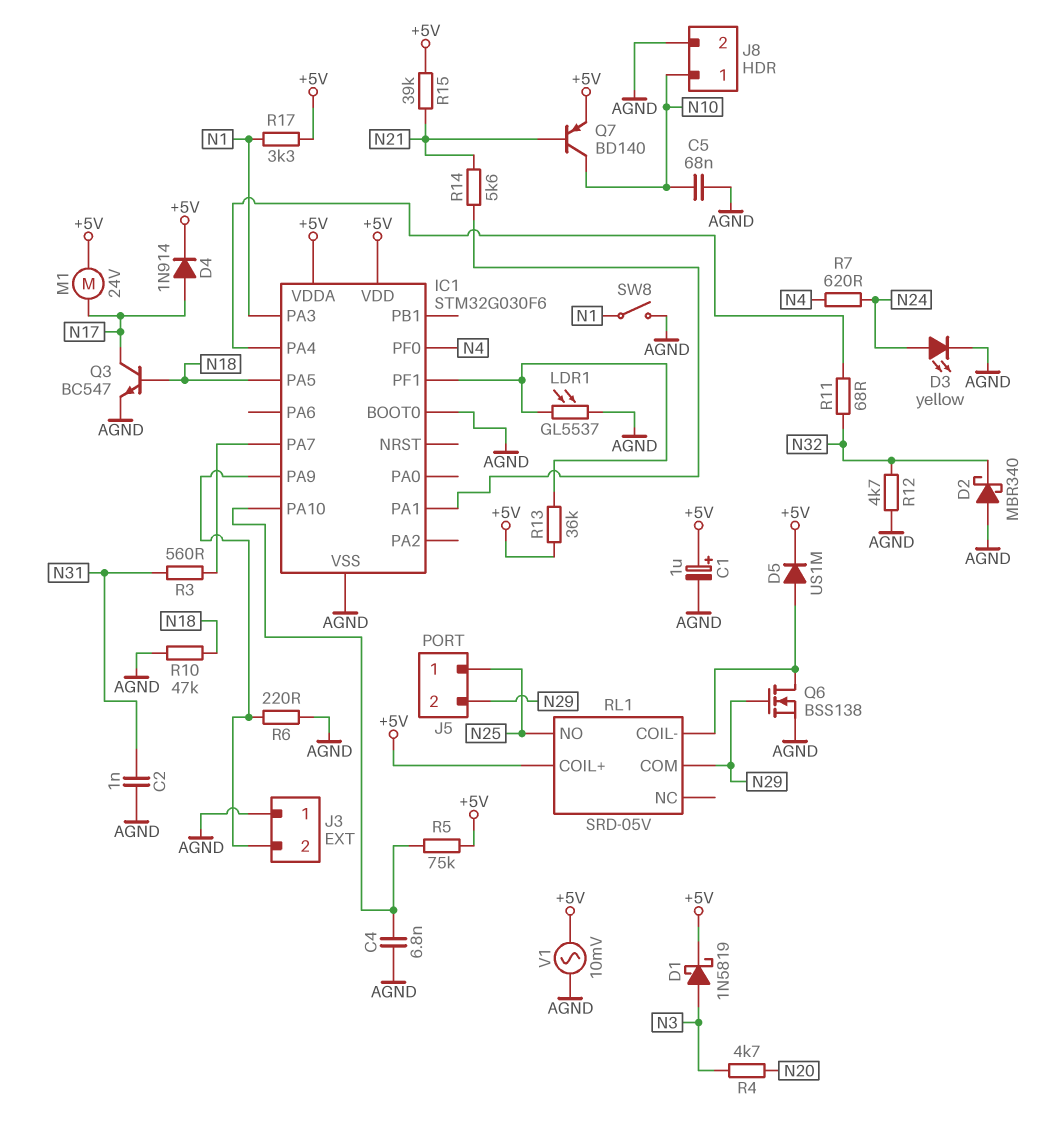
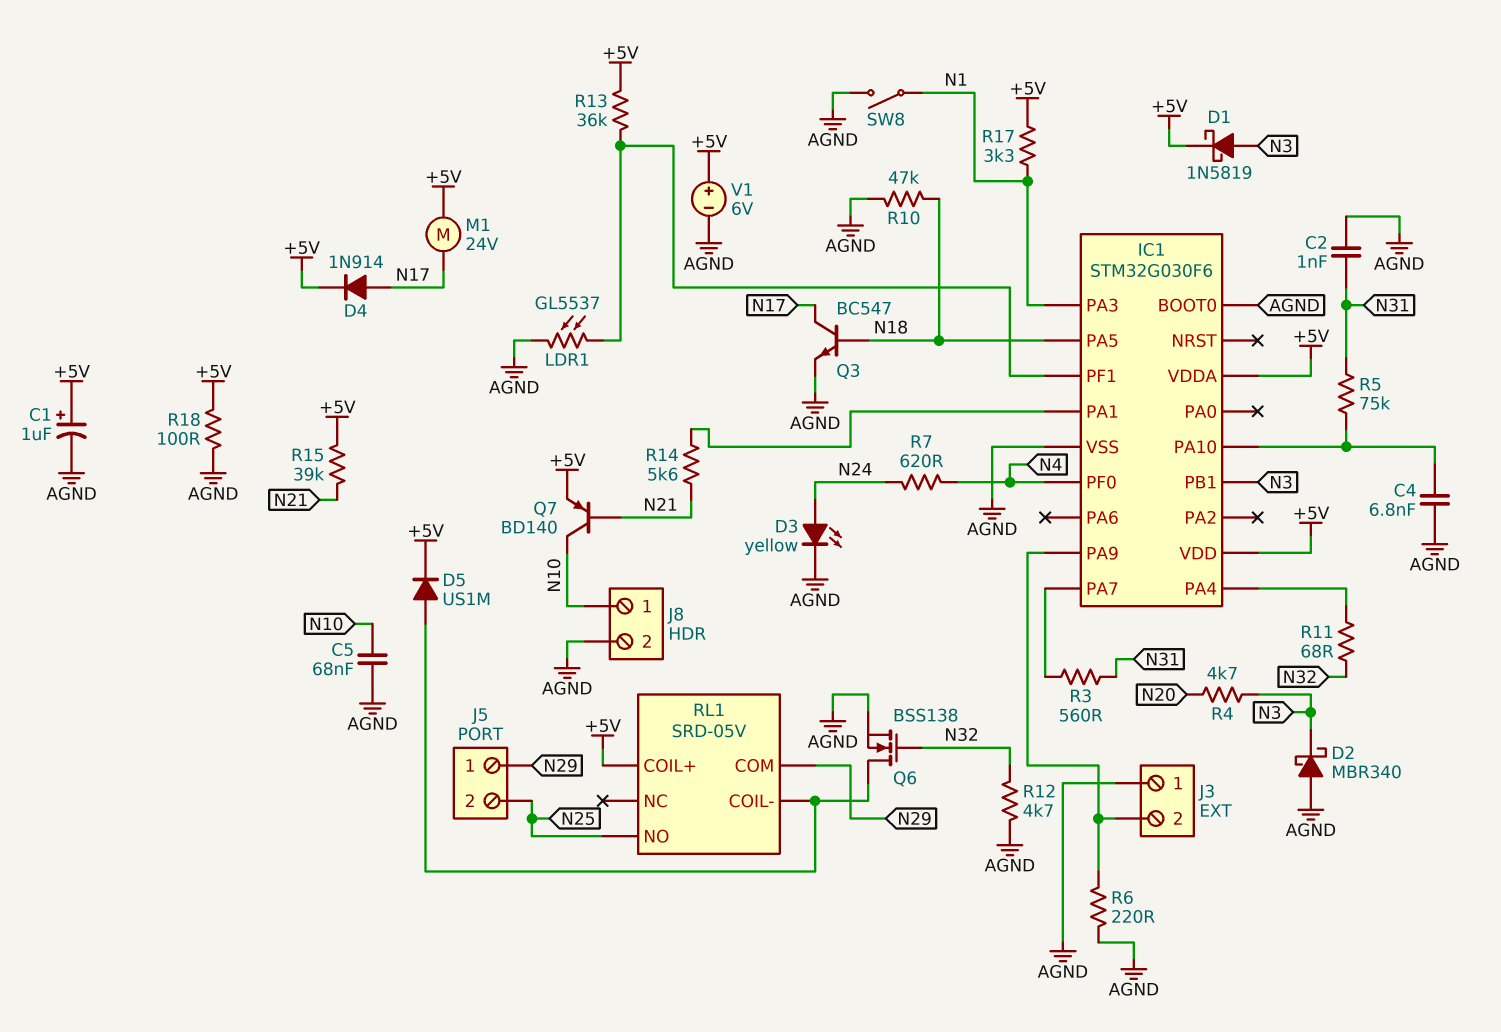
D2: schottky MBR340 (A AGND, K N32) -> schottky MBR340 (A AGND, K N3)
IC1 pin PB1: none -> N3
J5 pin 1: N25 -> N29
J5 pin 2: N29 -> N25
Q6: NMOS BSS138 (G N29, D RL1/COIL-, S AGND) -> NMOS BSS138 (G N32, D RL1/COIL-, S AGND)
R5: 75k (+5V, IC1/PA10) -> 75k (IC1/PA10, N31)
R18: none -> 100 (+5V, AGND)
V1: AC 10mV (+5V, AGND) -> 6V (plus +5V, minus AGND)

